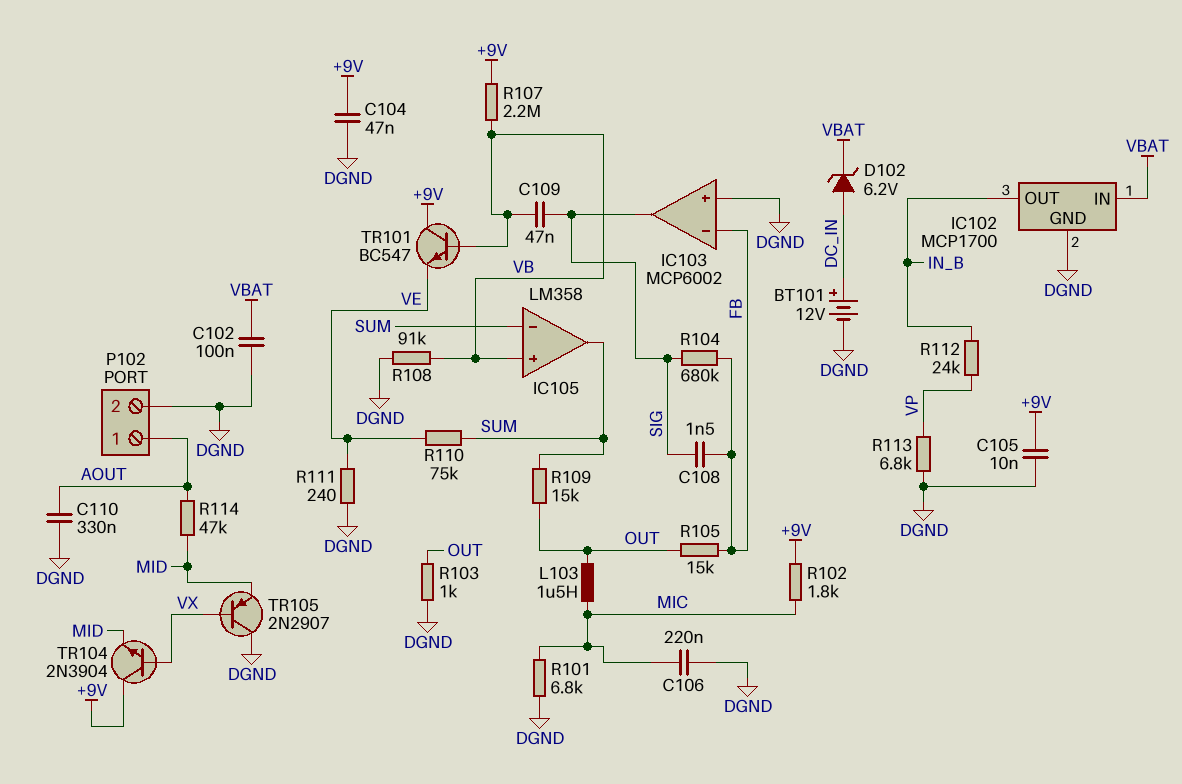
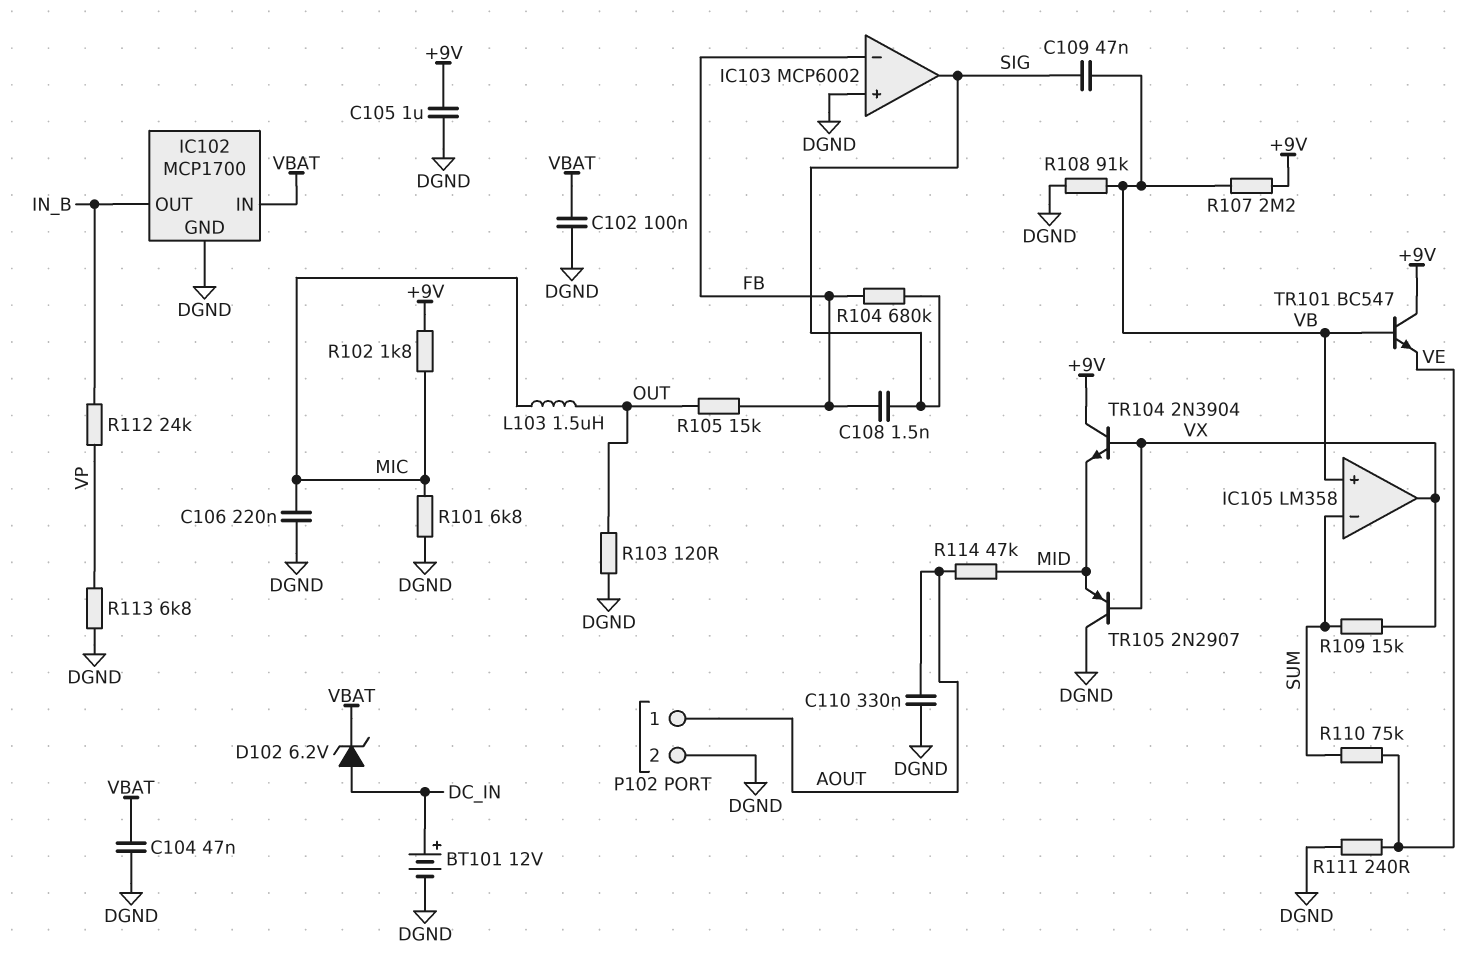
C104: 47nF (+9V, DGND) -> 47nF (DGND, VBAT)
C105: 10nF (+9V, DGND) -> 1uF (+9V, DGND)
IC105 pin out: SUM -> VX
R103: 1k (DGND, OUT) -> 120 (DGND, OUT)
R109: 15k (OUT, SUM) -> 15k (SUM, VX)

